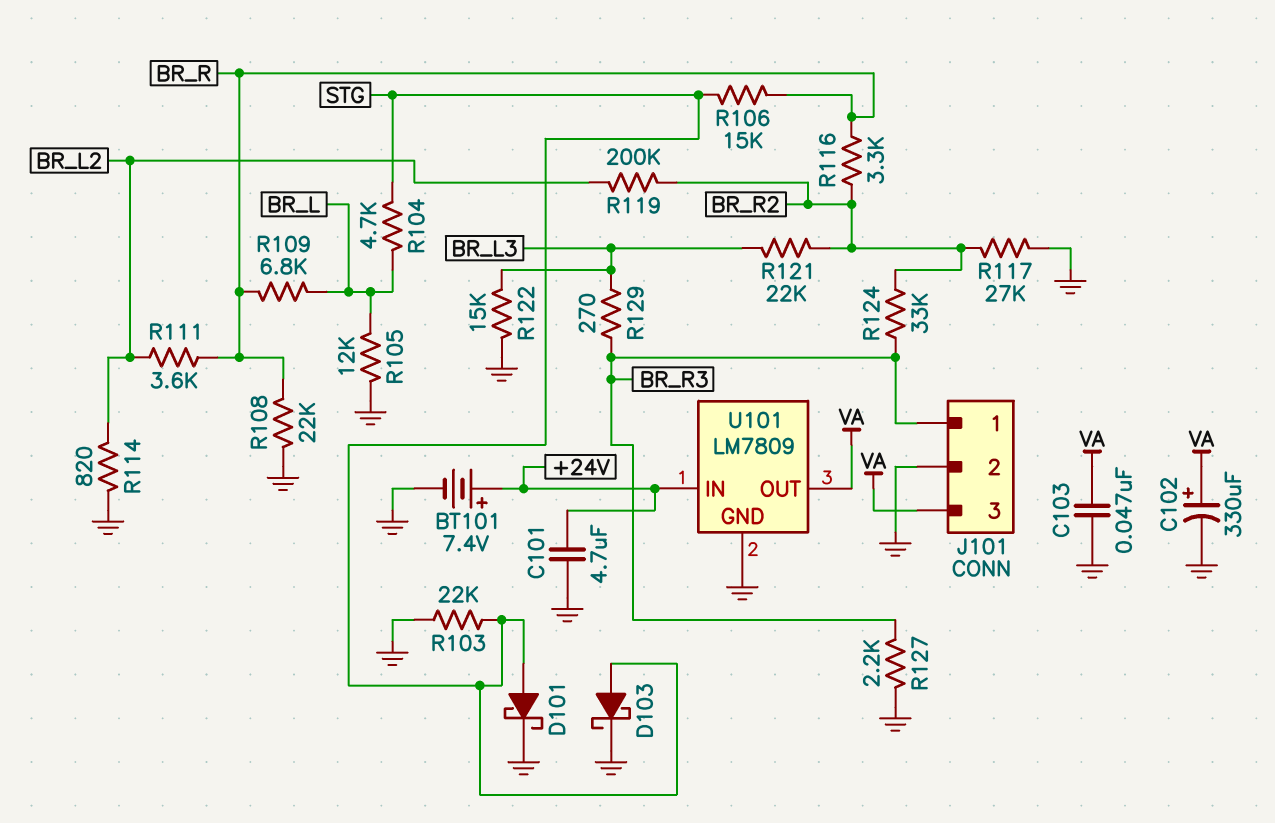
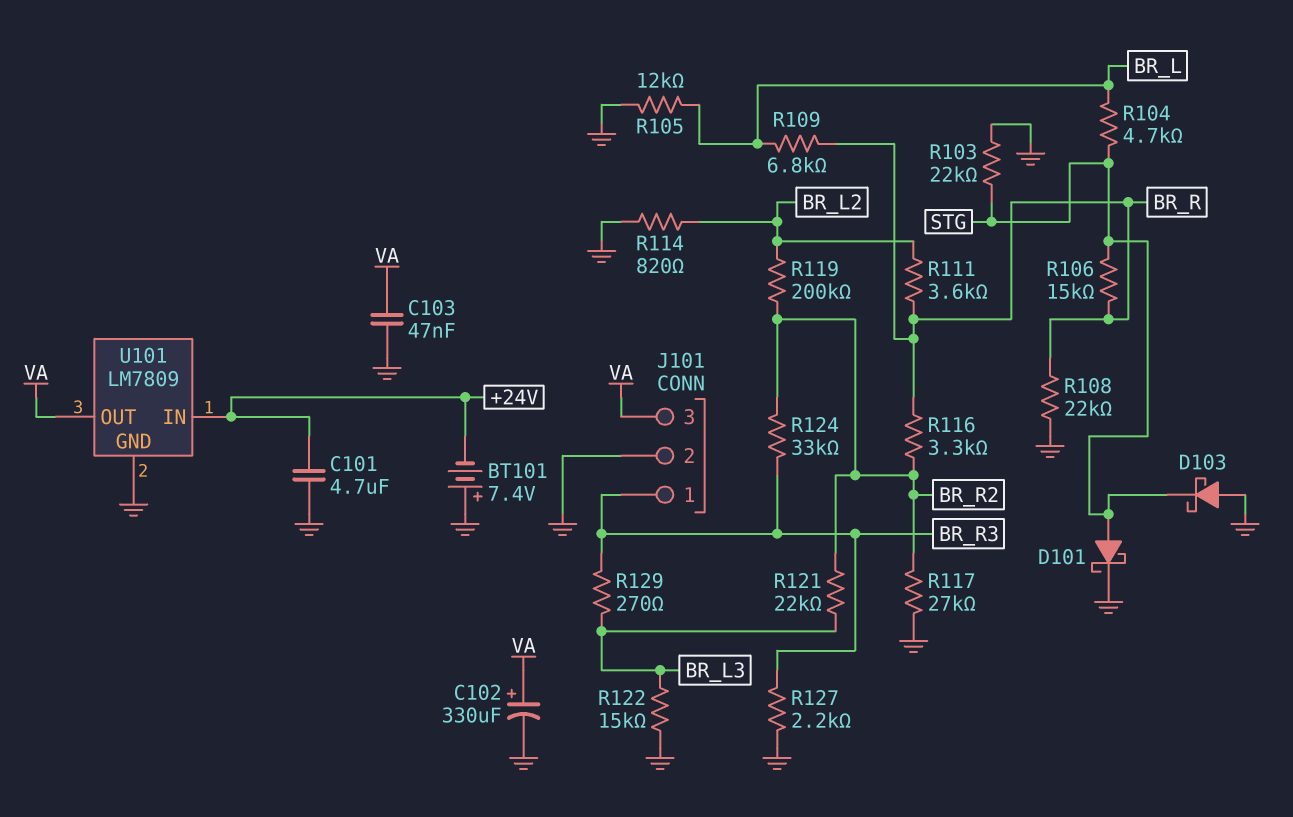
BT101: 7.4V (plus +24V, minus GND) -> 7.4V (plus GND, minus +24V)
D103: schottky (A STG, K GND) -> schottky (A GND, K STG)

